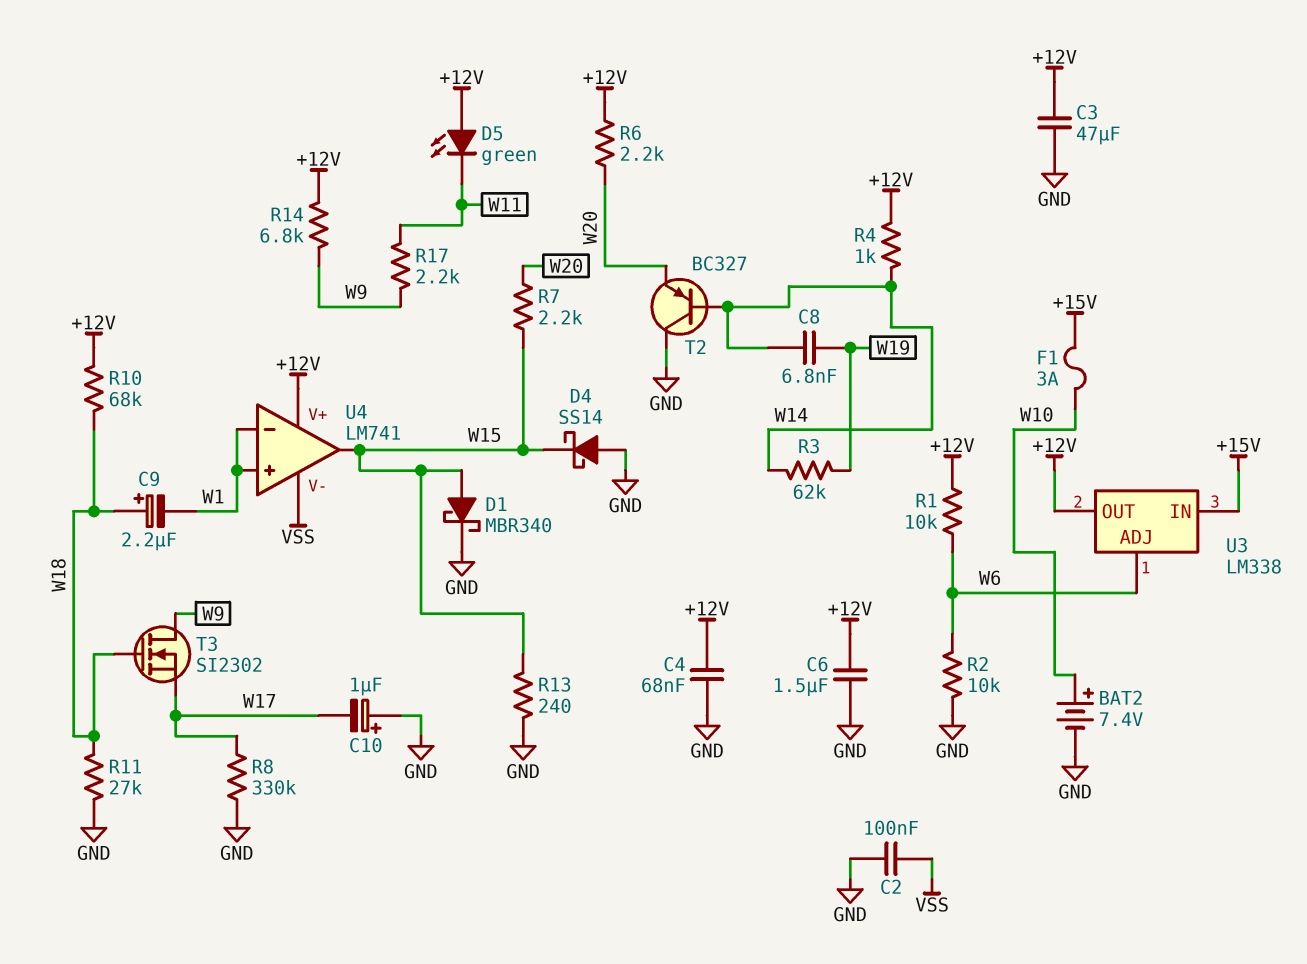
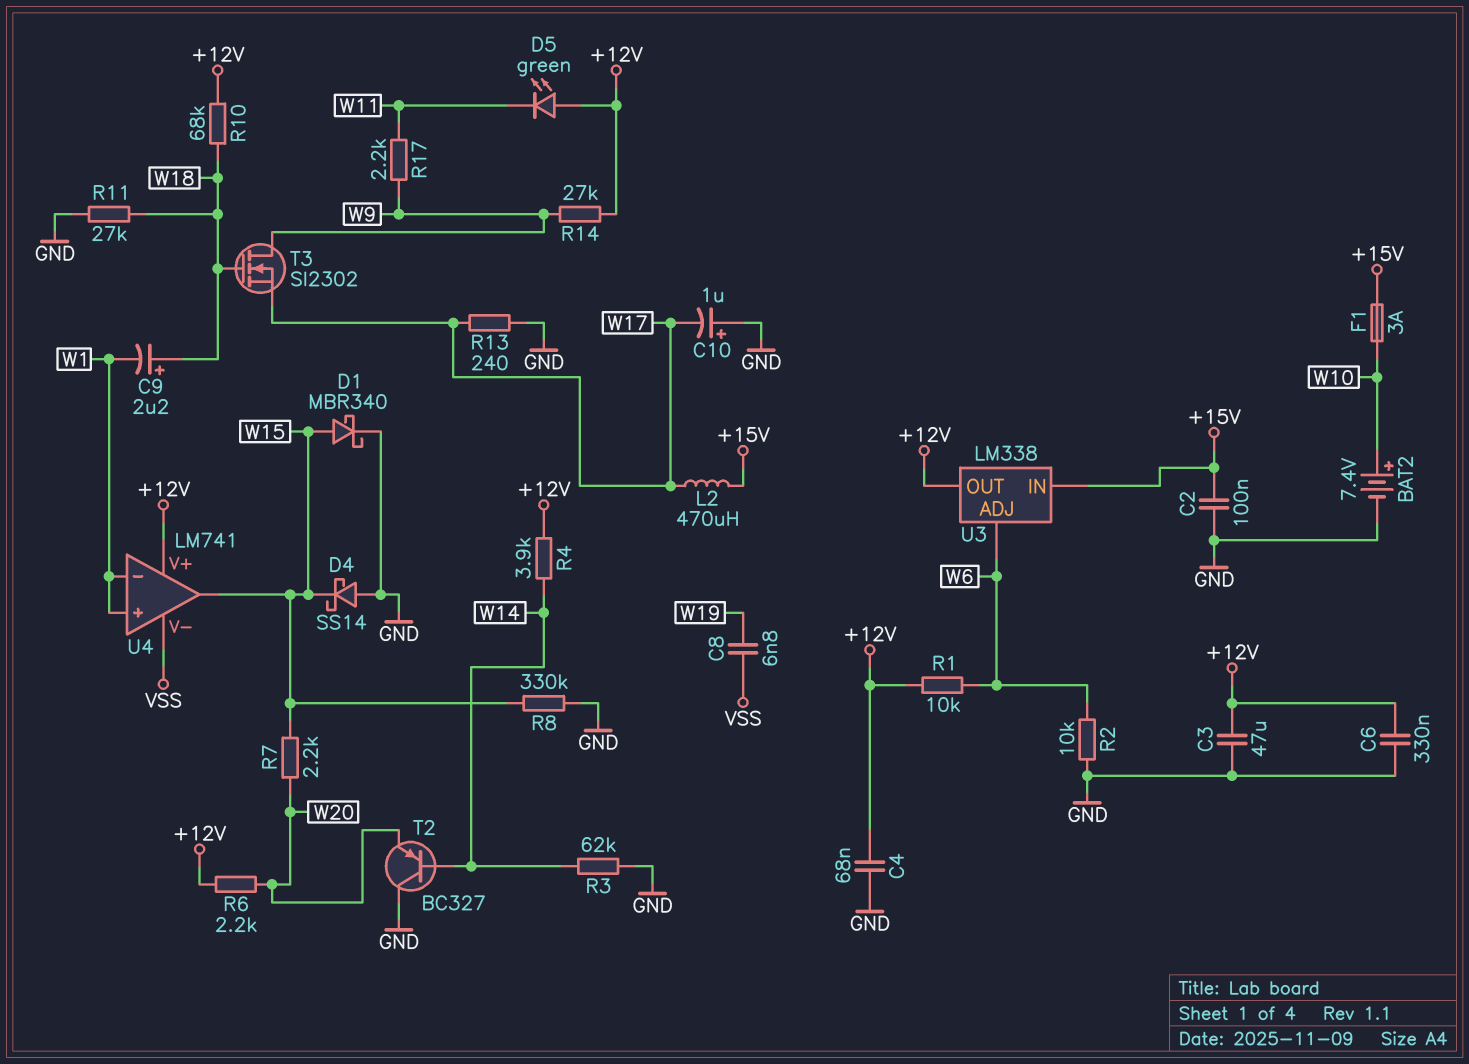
C2: 100nF (GND, VSS) -> 100nF (+15V, GND)
C6: 1.5uF (+12V, GND) -> 330nF (+12V, GND)
C8: 6.8nF (W14, W19) -> 6.8nF (VSS, W19)
L2: none -> 470uH (+15V, W17)
R3: 62k (W14, W19) -> 62k (GND, W14)
R4: 1k (+12V, W14) -> 3.9k (+12V, W14)
R8: 330k (GND, W17) -> 330k (GND, W15)
R13: 240 (GND, W15) -> 240 (GND, W17)
R14: 6.8k (+12V, W9) -> 27k (+12V, W9)

